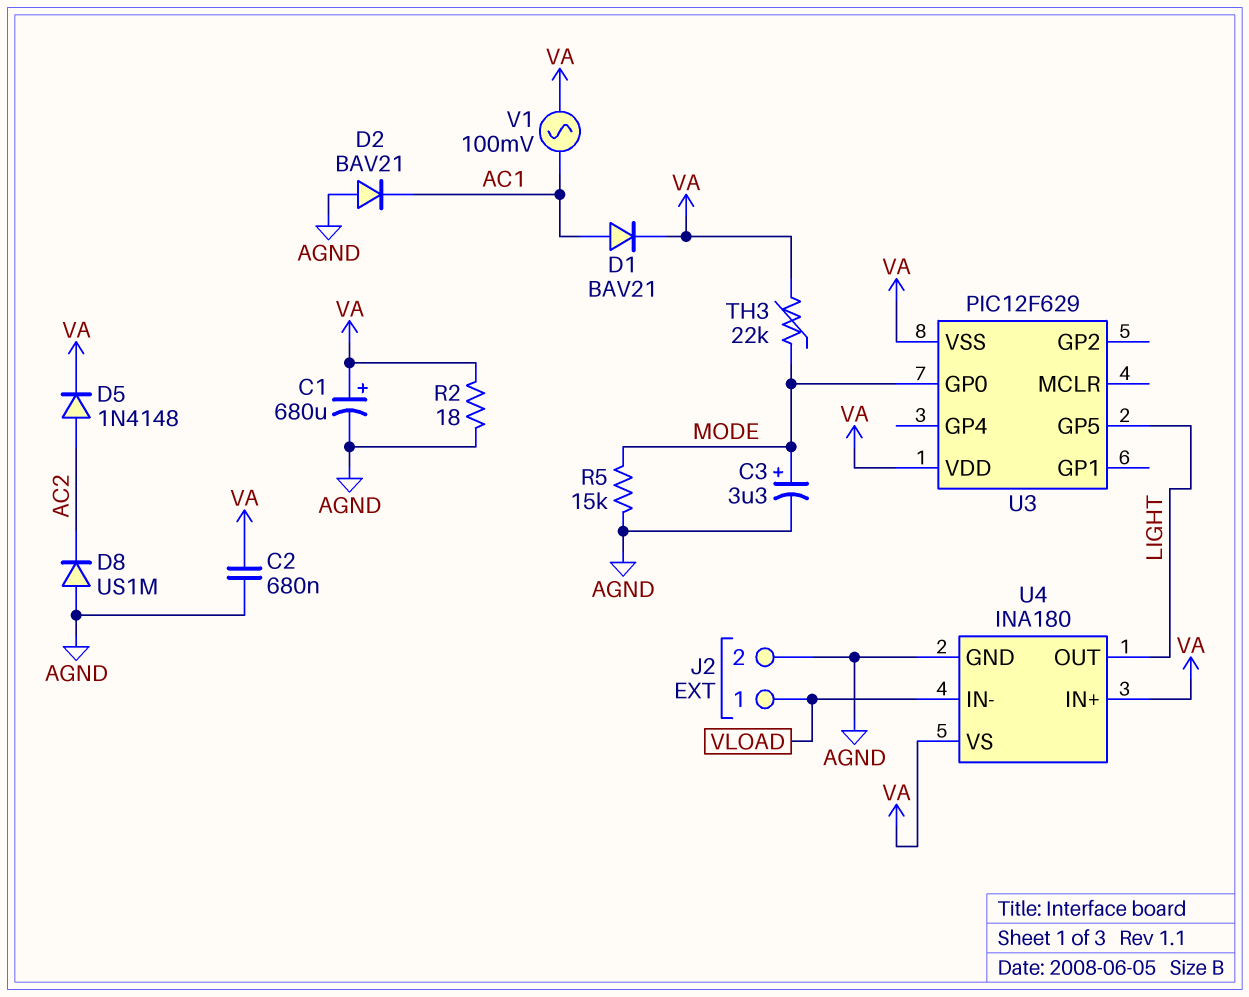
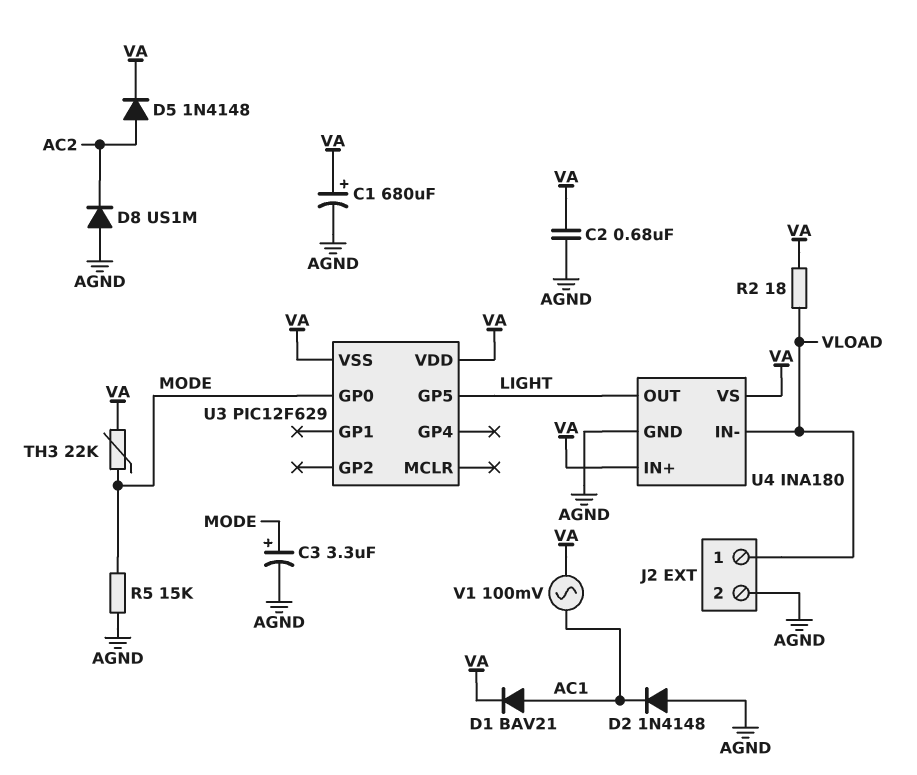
D2: diode BAV21 (A AGND, K AC1) -> diode 1N4148 (A AGND, K AC1)
R2: 18 (AGND, VA) -> 18 (VA, VLOAD)

